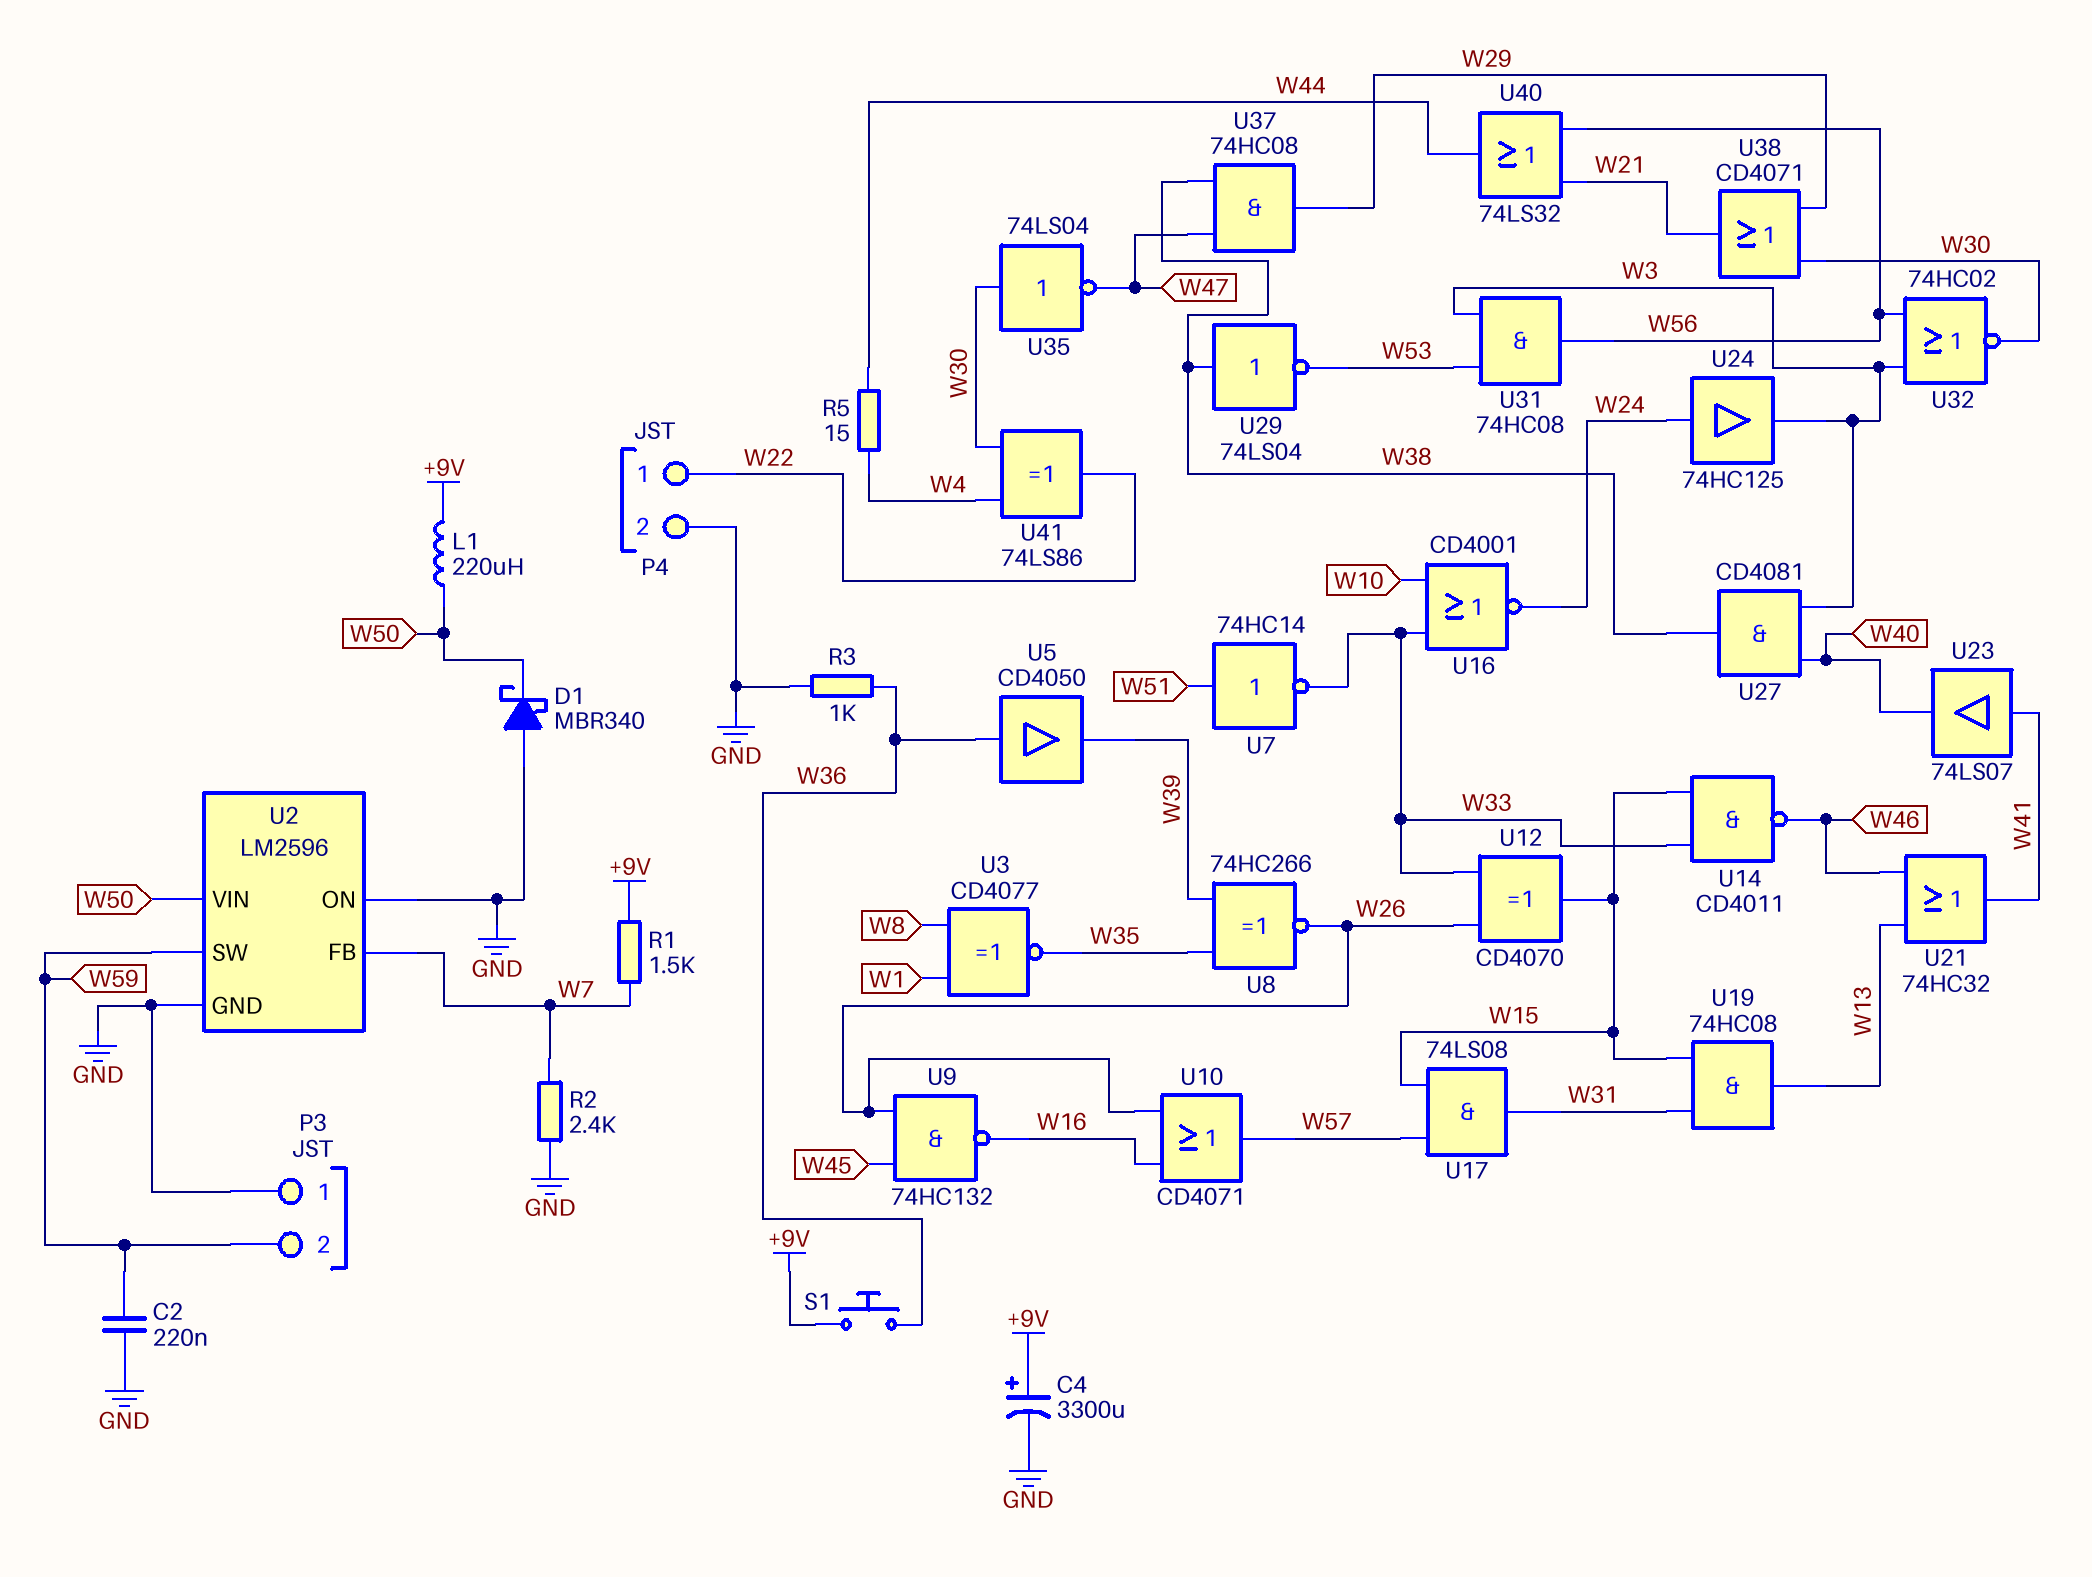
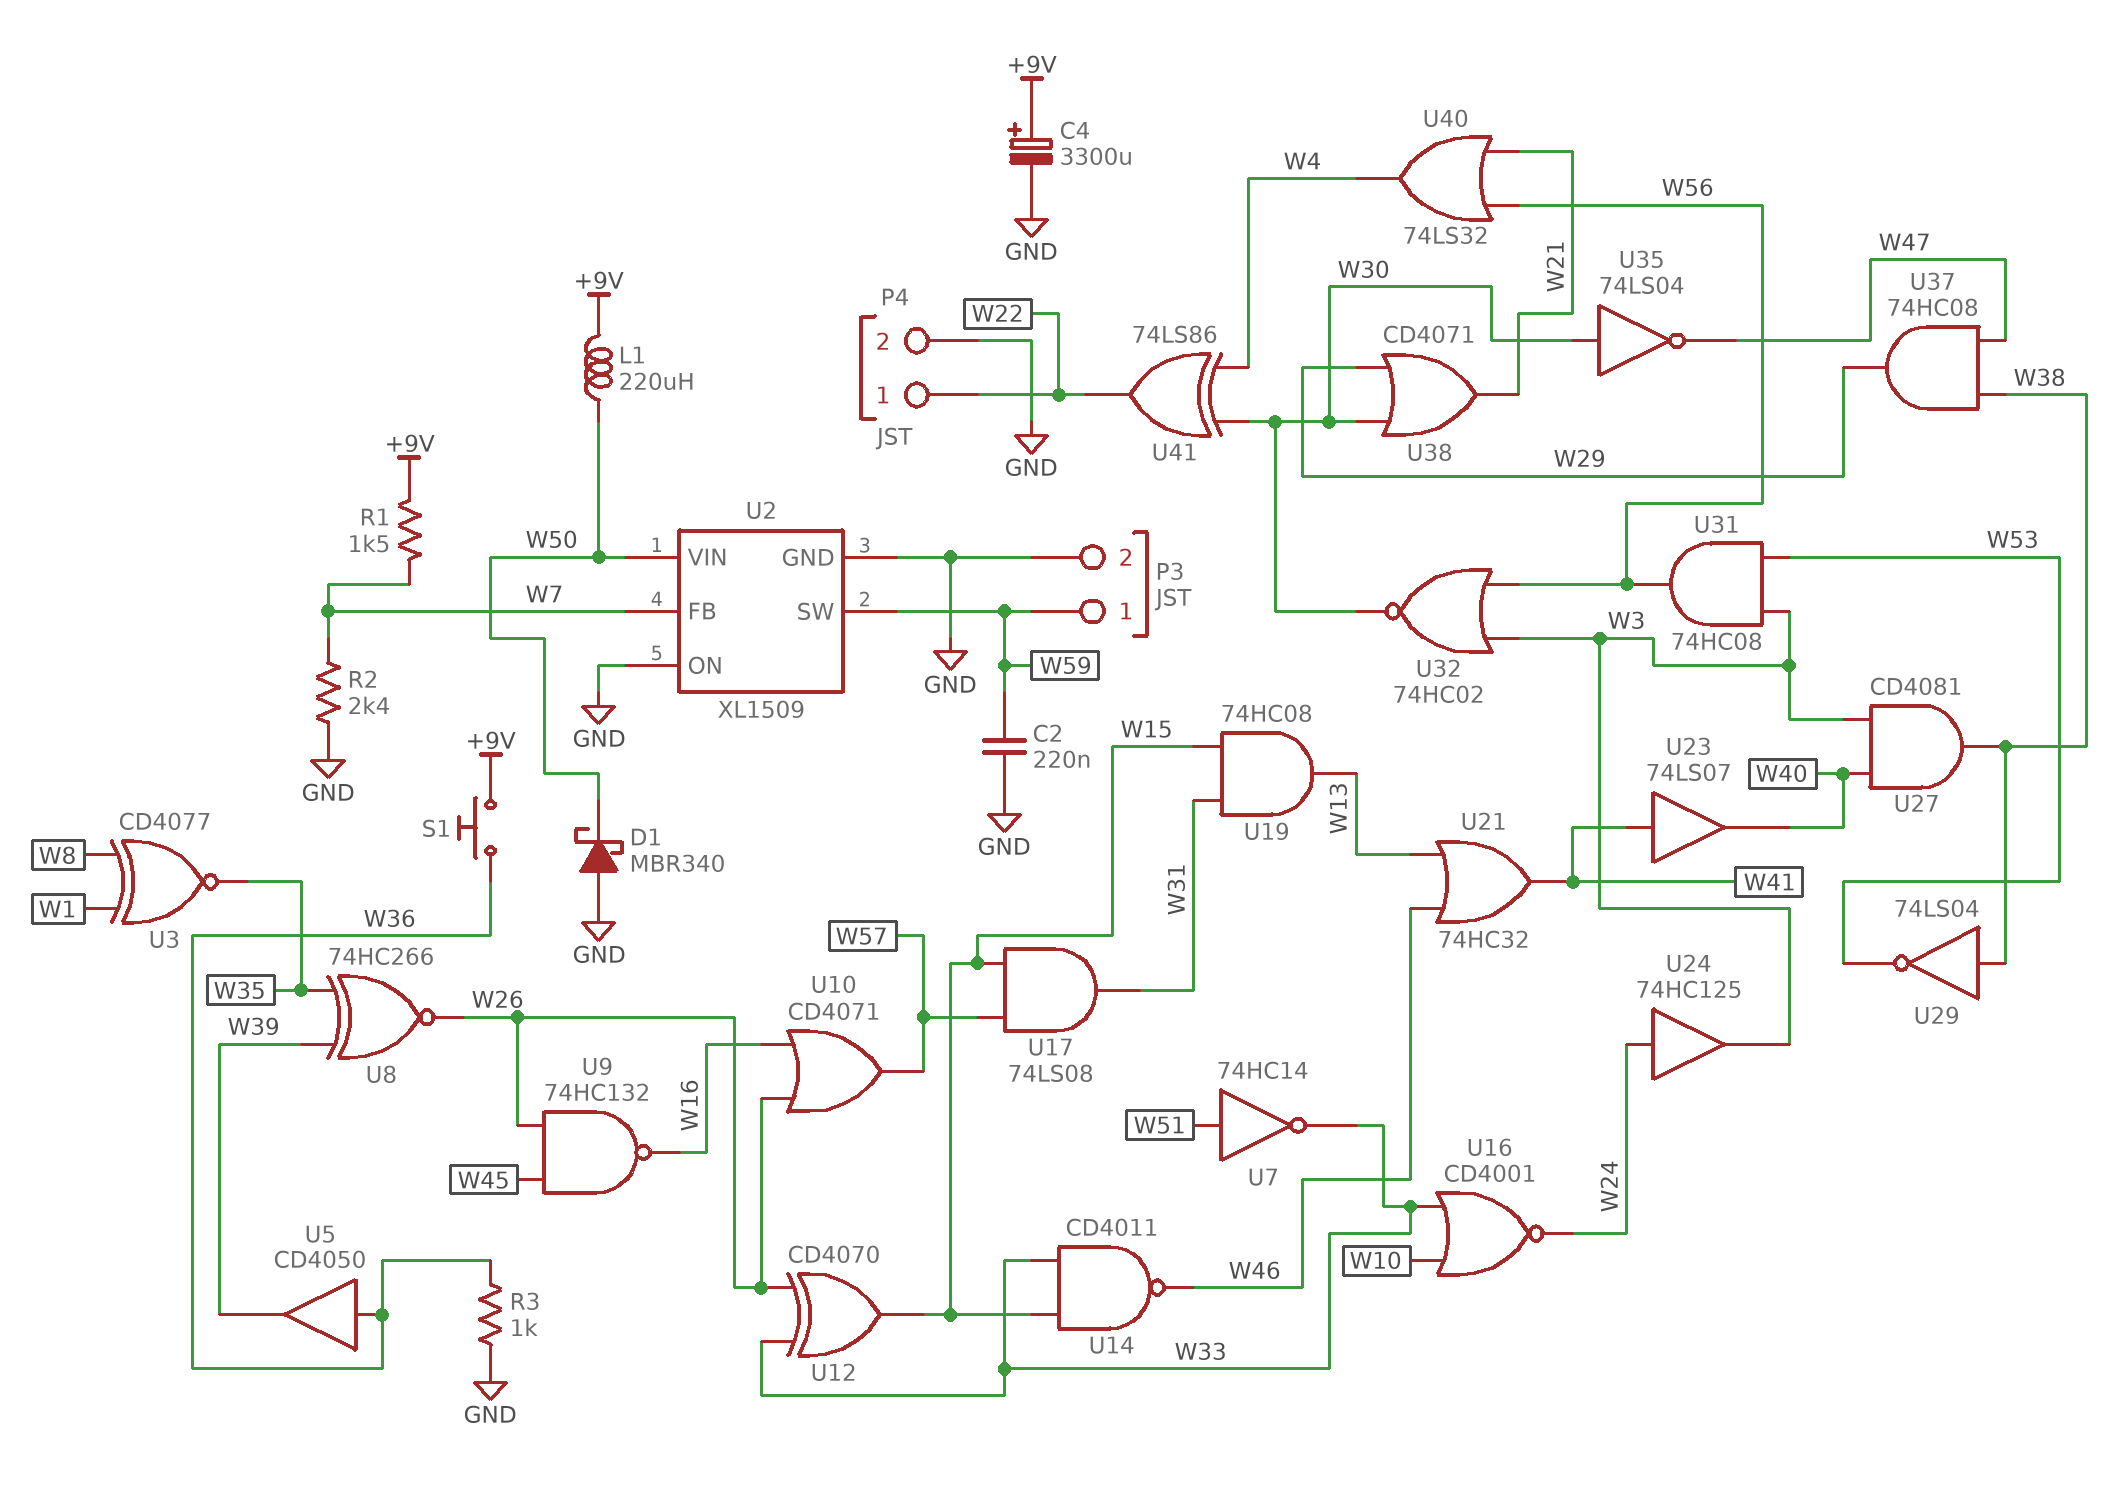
P3 pin 1: GND -> W59
P3 pin 2: W59 -> GND
R5: 15 (W4, W44) -> none
U2: LM2596 -> XL1509
U40: OR 74LS32 (in W21, in W56, out W44) -> OR 74LS32 (in W21, in W56, out W4)

